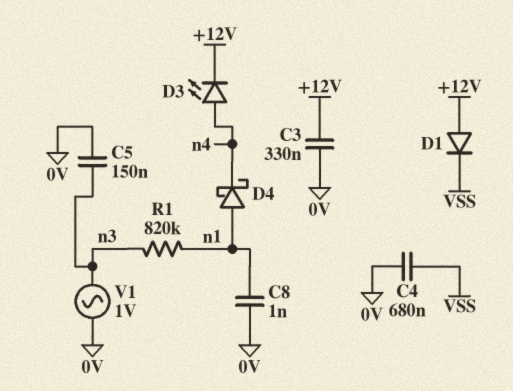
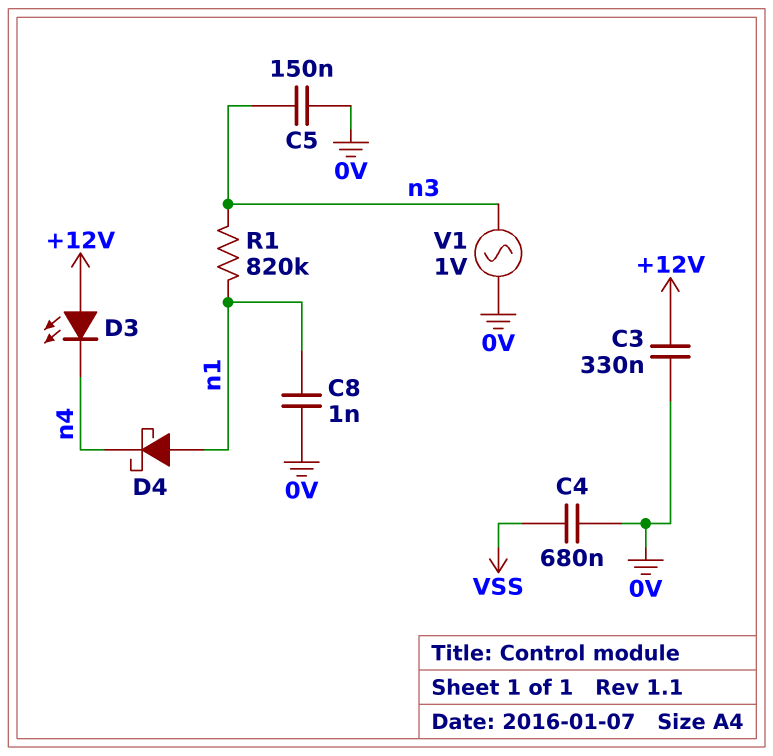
D1: diode (A +12V, K VSS) -> none
D3: LED (A n4, K +12V) -> LED (A +12V, K n4)

